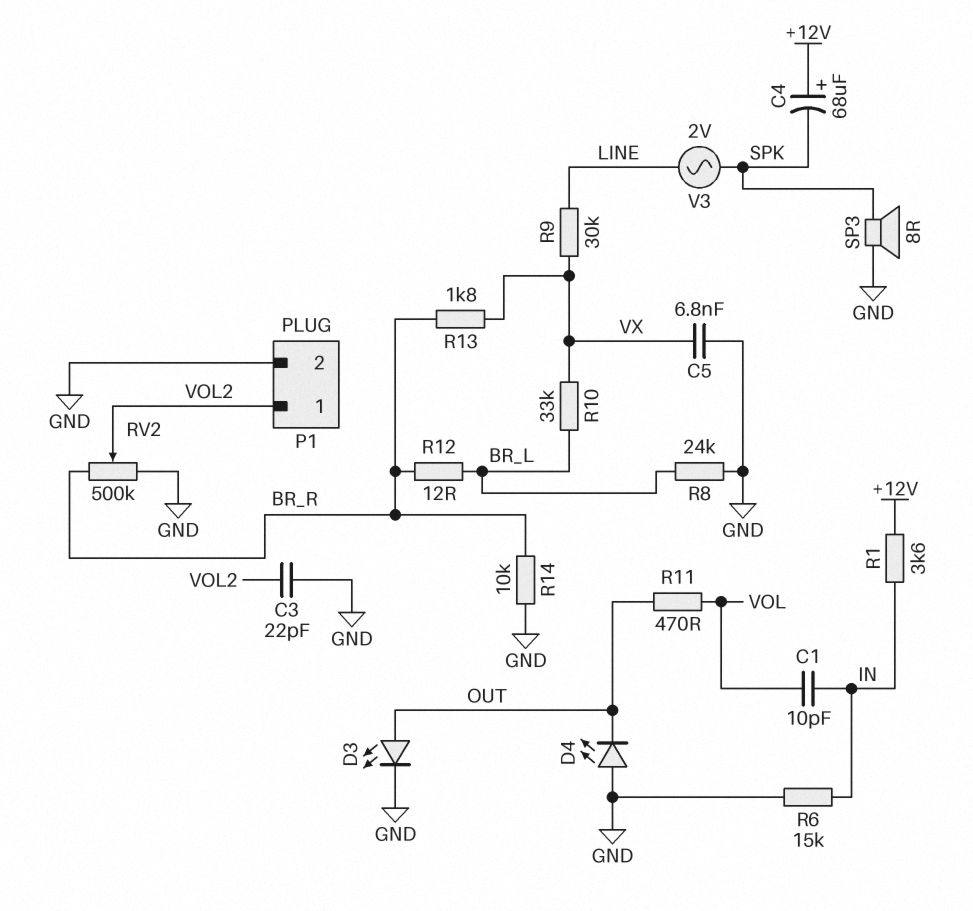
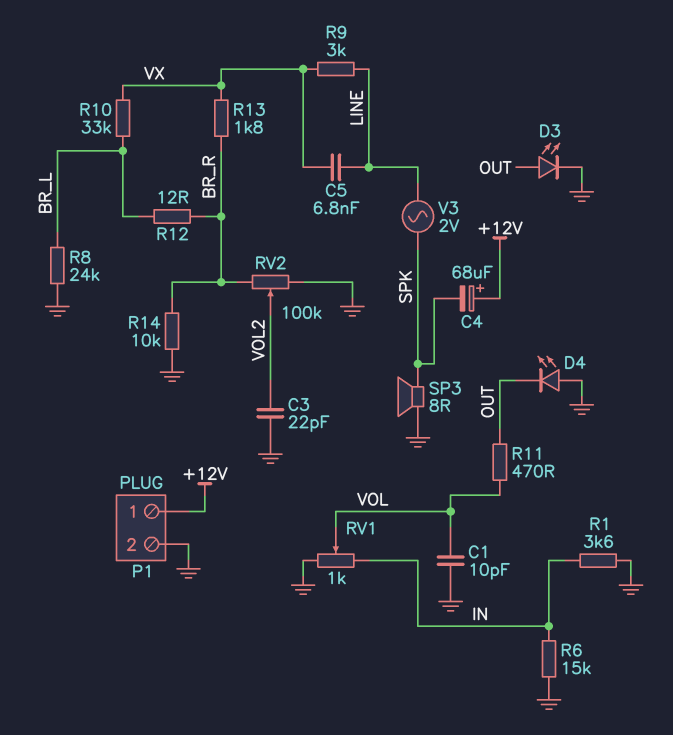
C1: 10pF (IN, VOL) -> 10pF (GND, VOL)
C5: 6.8nF (GND, VX) -> 6.8nF (LINE, VX)
P1 pin 1: VOL2 -> +12V
R1: 3.6k (+12V, IN) -> 3.6k (GND, IN)
R9: 30k (LINE, VX) -> 3k (LINE, VX)
RV1: none -> 1k (GND, IN, wiper VOL)
RV2: 500k (BR_R, GND, wiper VOL2) -> 100k (BR_R, GND, wiper VOL2)

